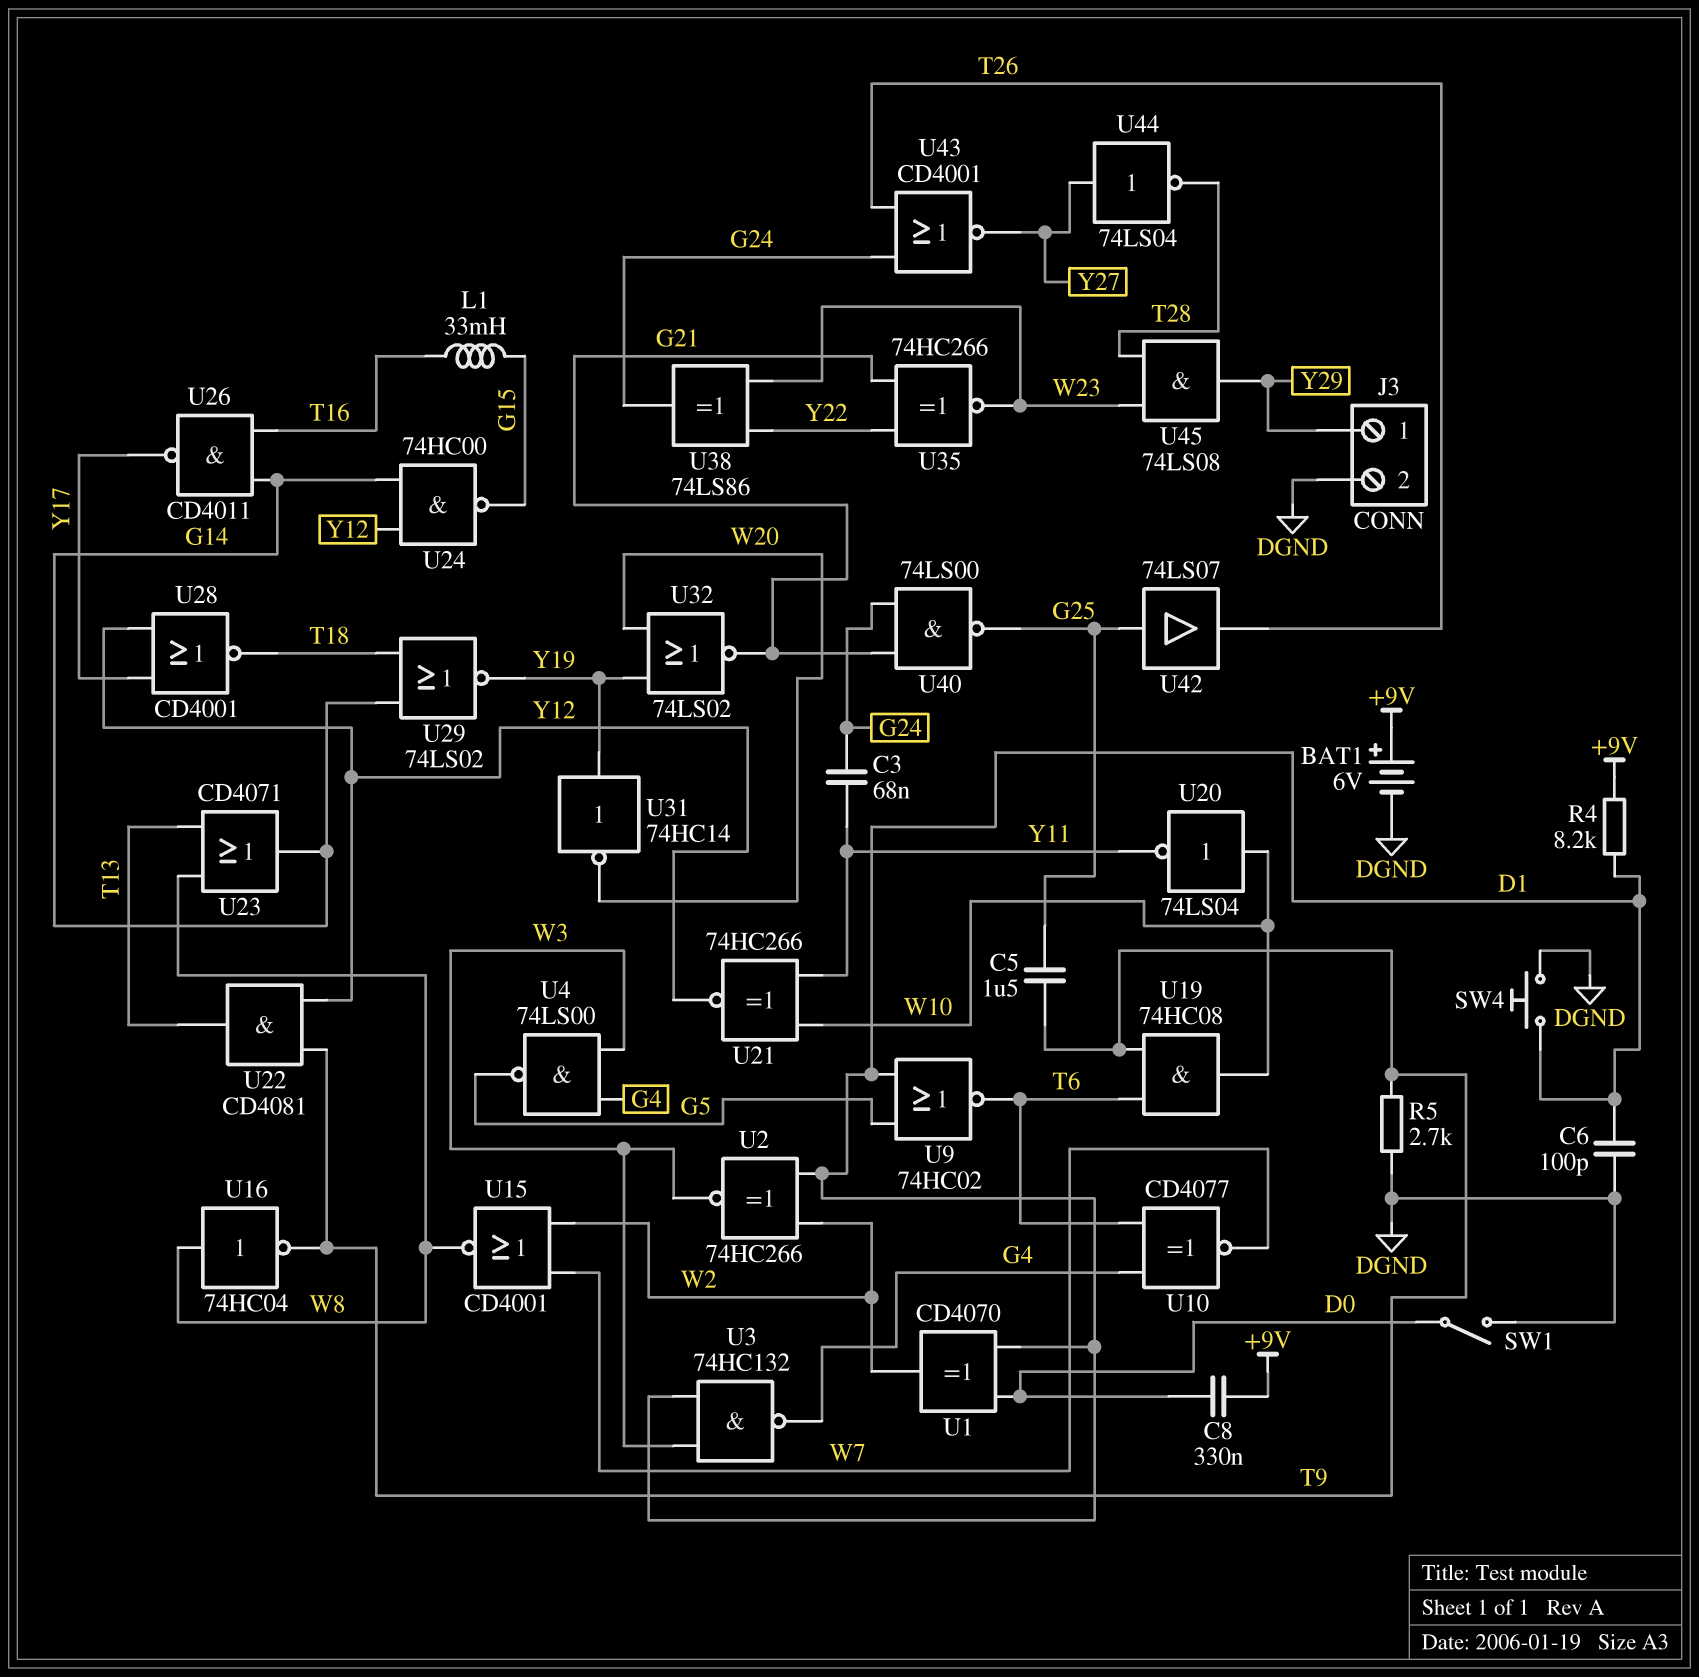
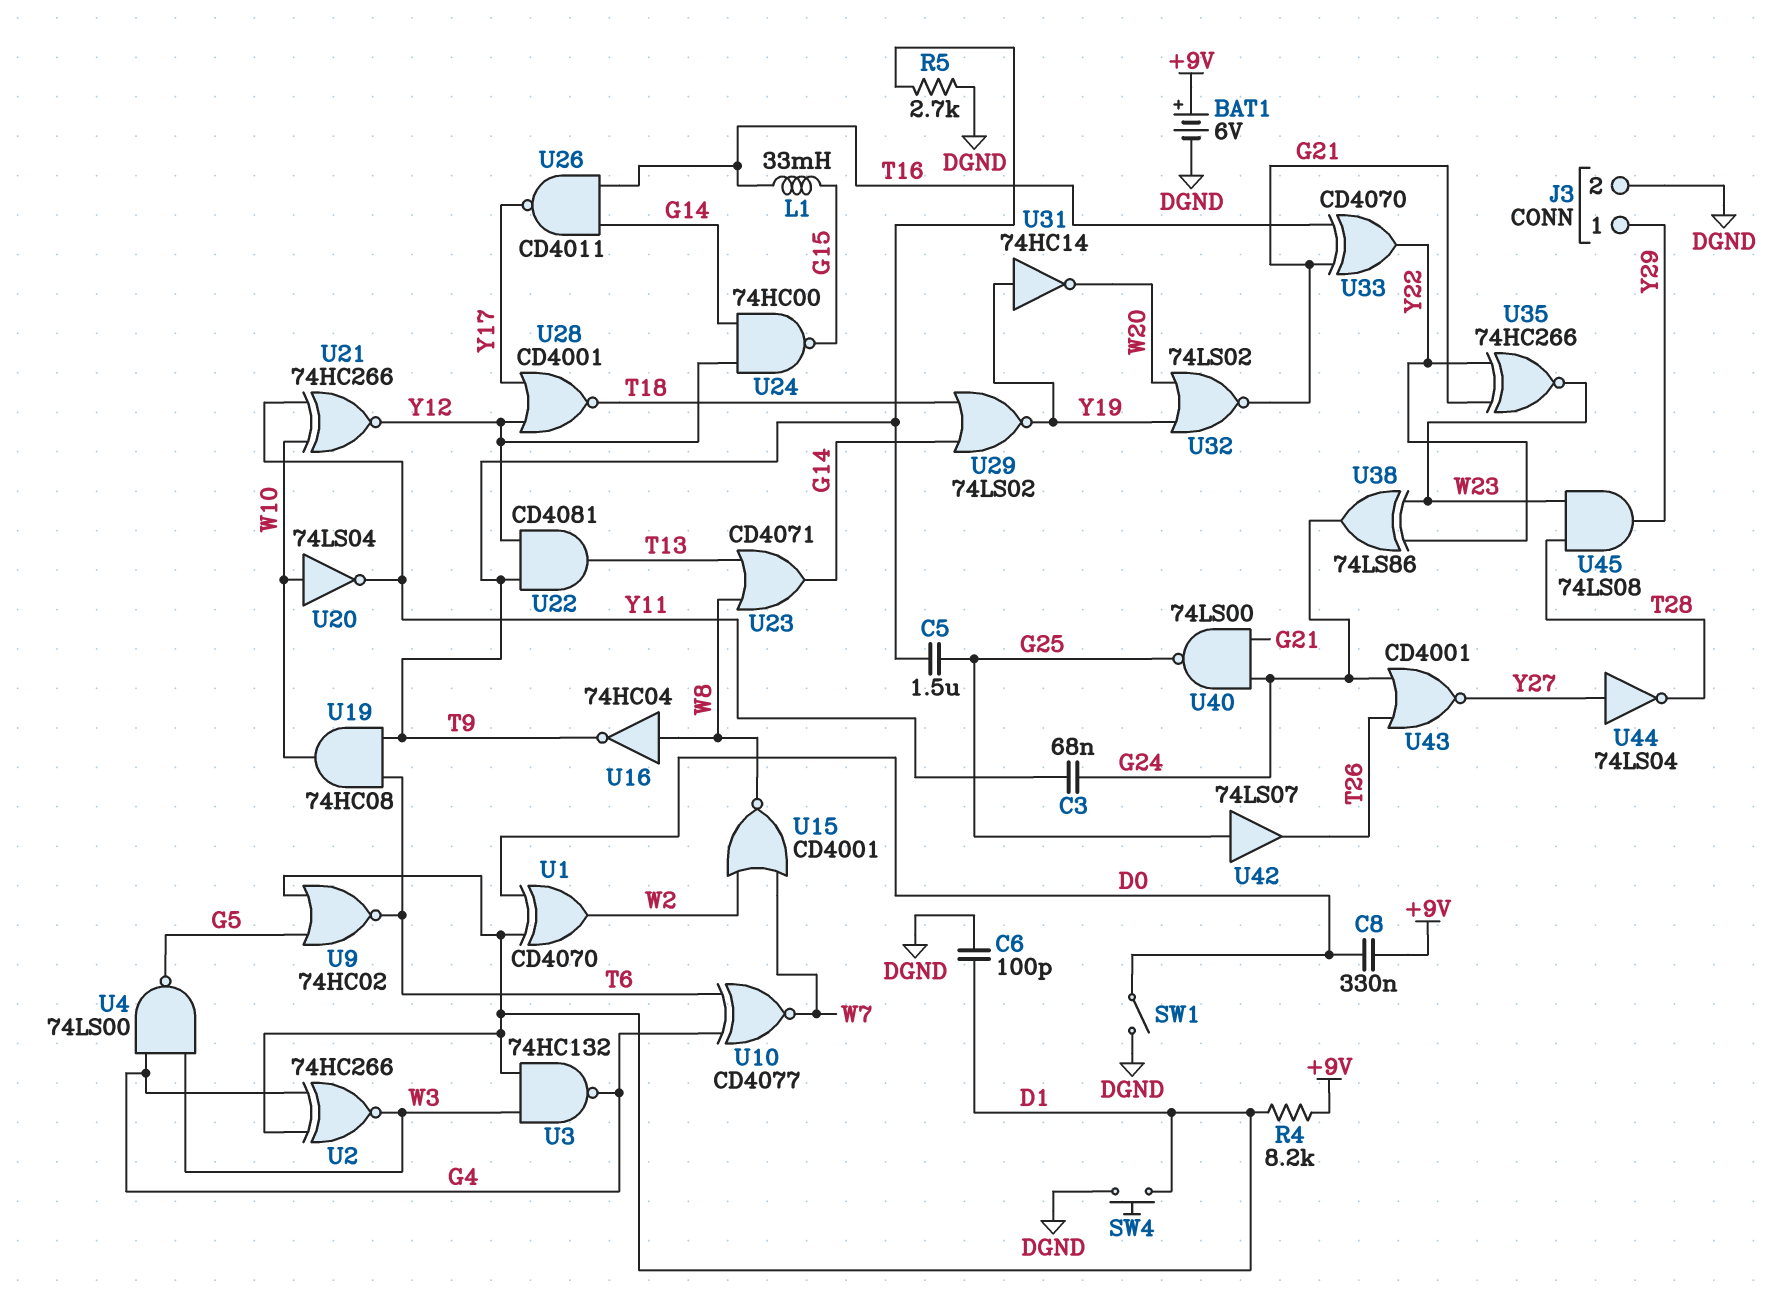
U2: XNOR 74HC266 (in D1, in W2, out W3) -> XNOR 74HC266 (in D1, in G4, out W3)
U33: none -> XOR CD4070 (in G21, in T16, out Y22)

